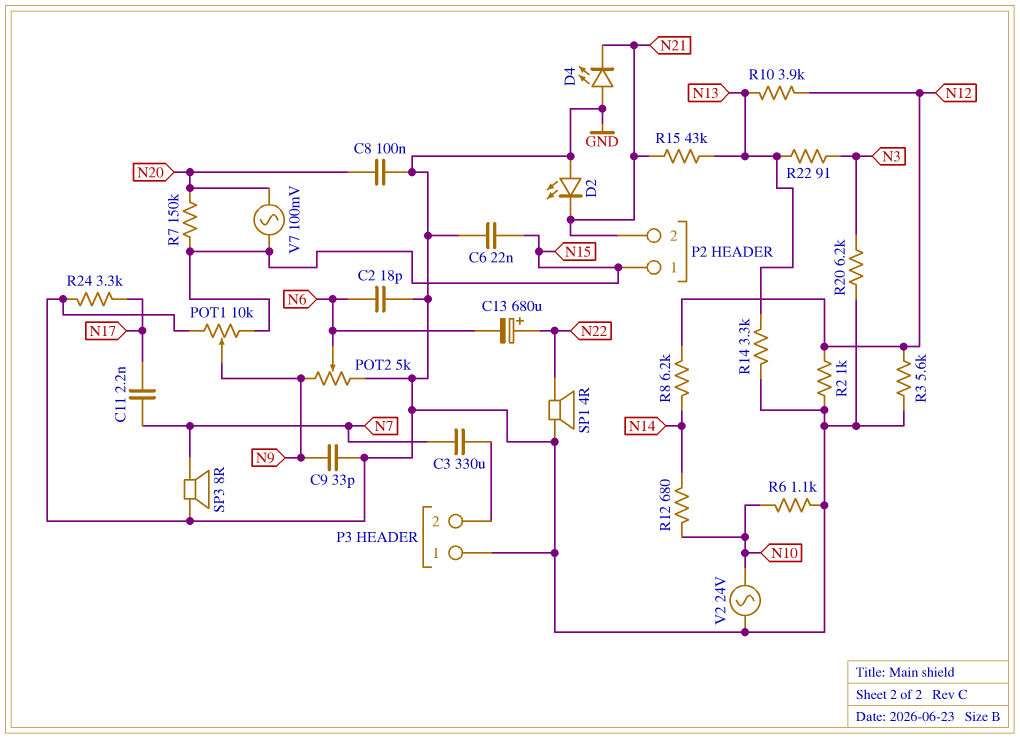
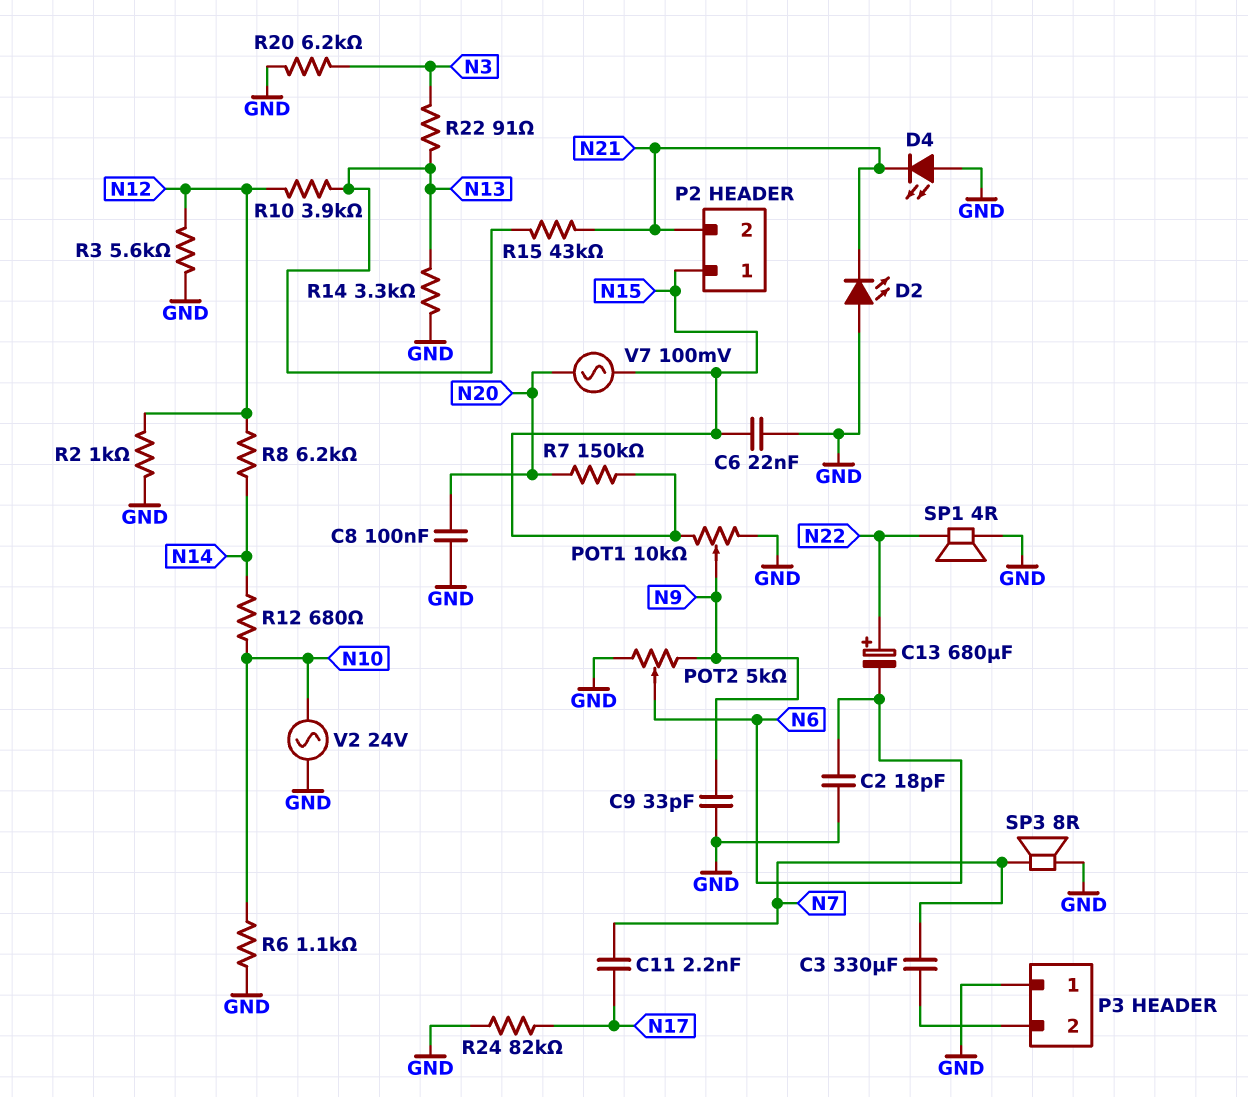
R24: 3.3k (GND, N17) -> 82k (GND, N17)

